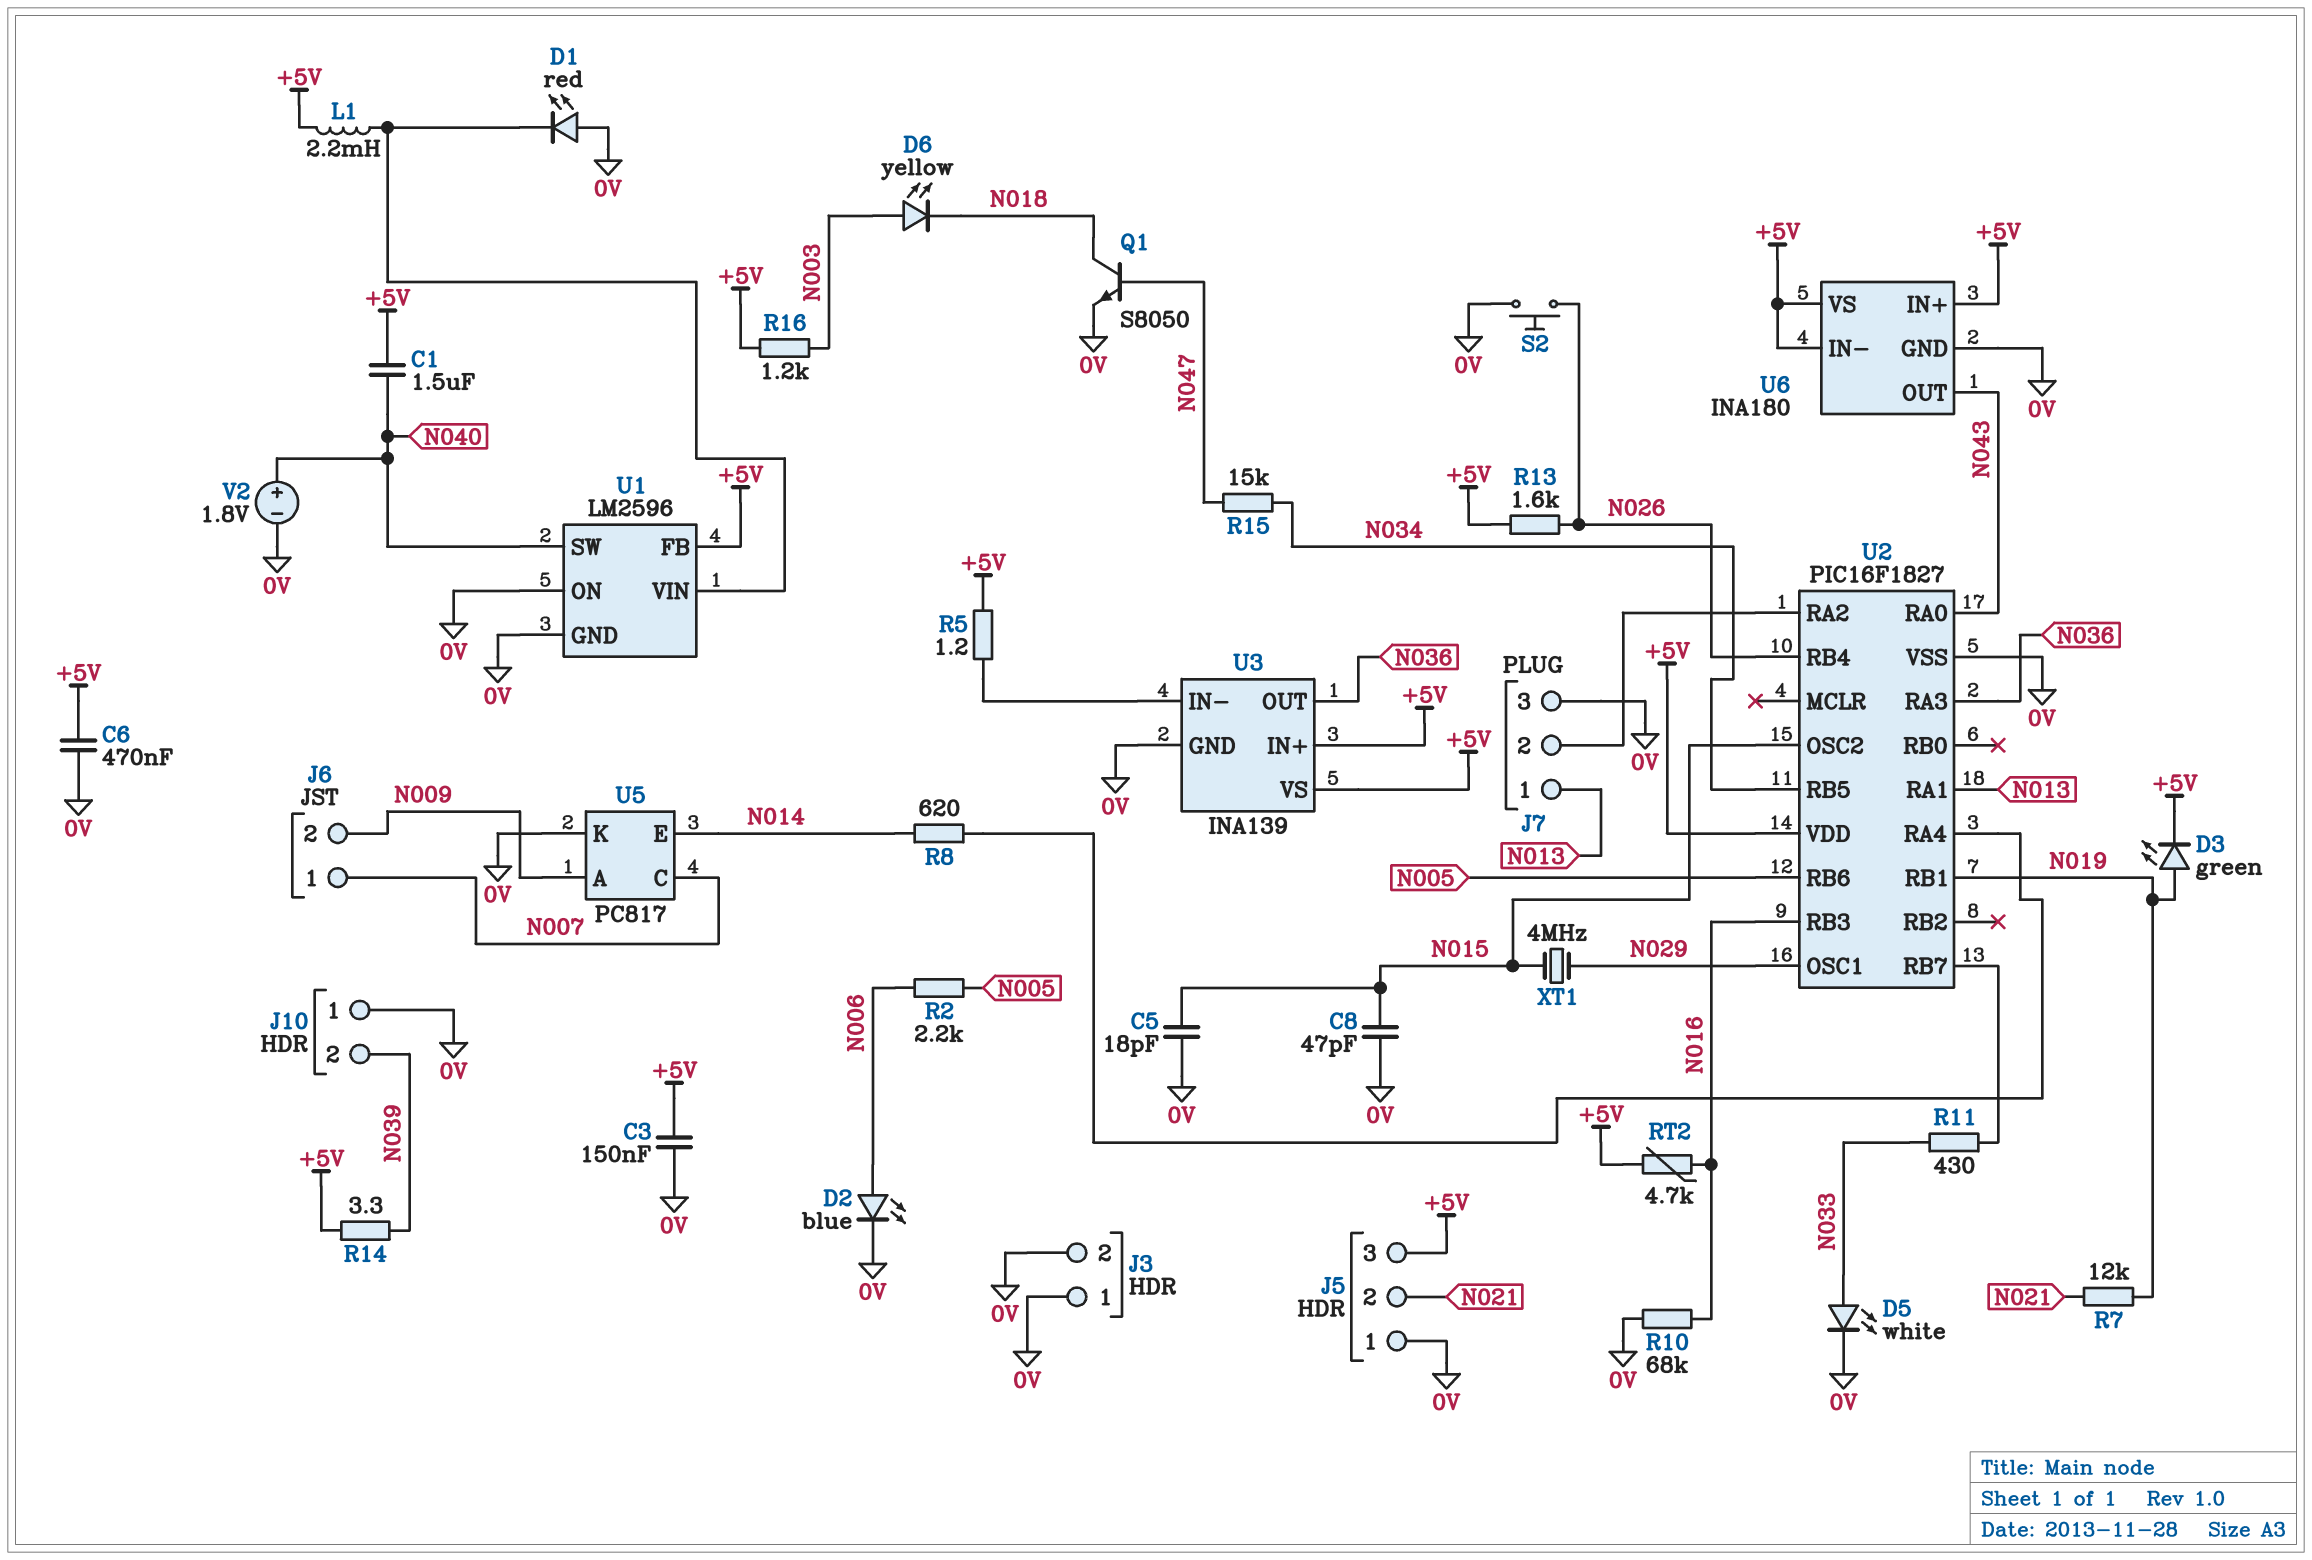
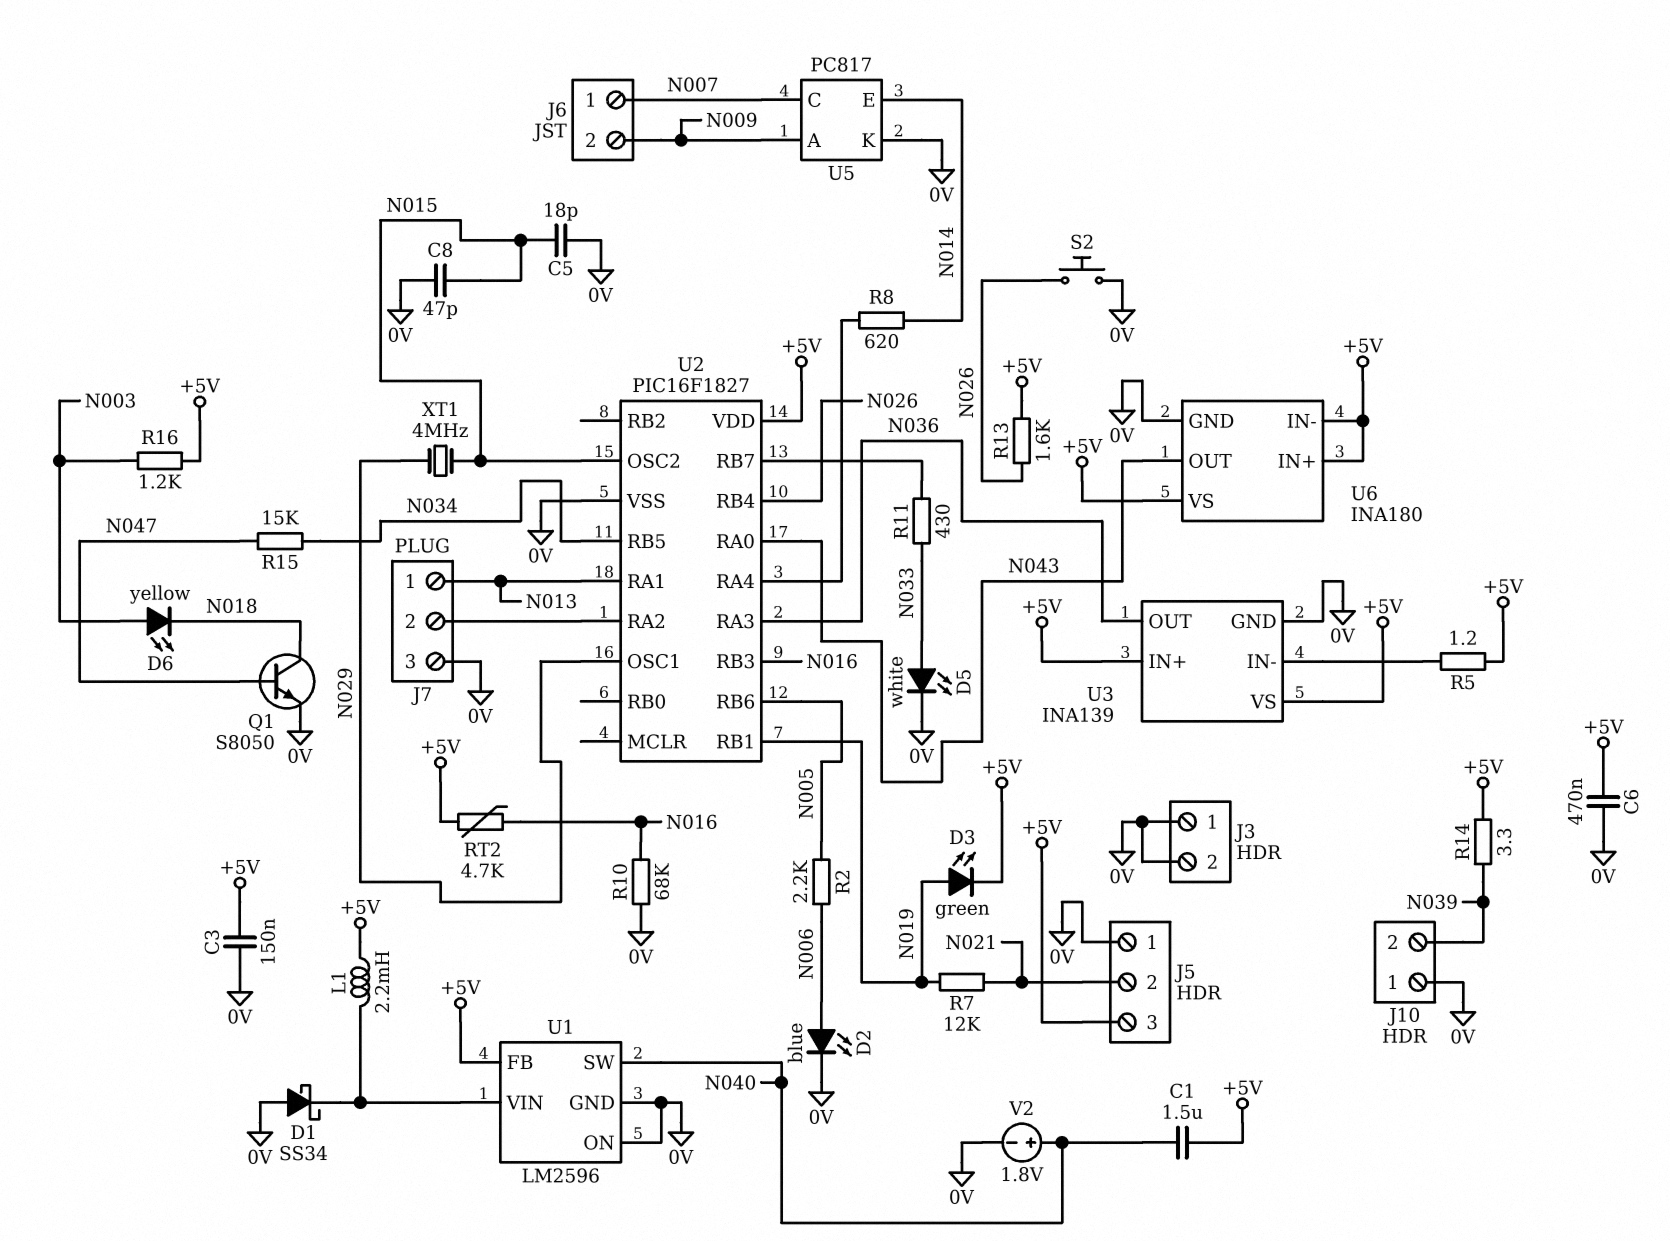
D1: LED red (A 0V, K U1/VIN) -> schottky SS34 (A 0V, K U1/VIN)

